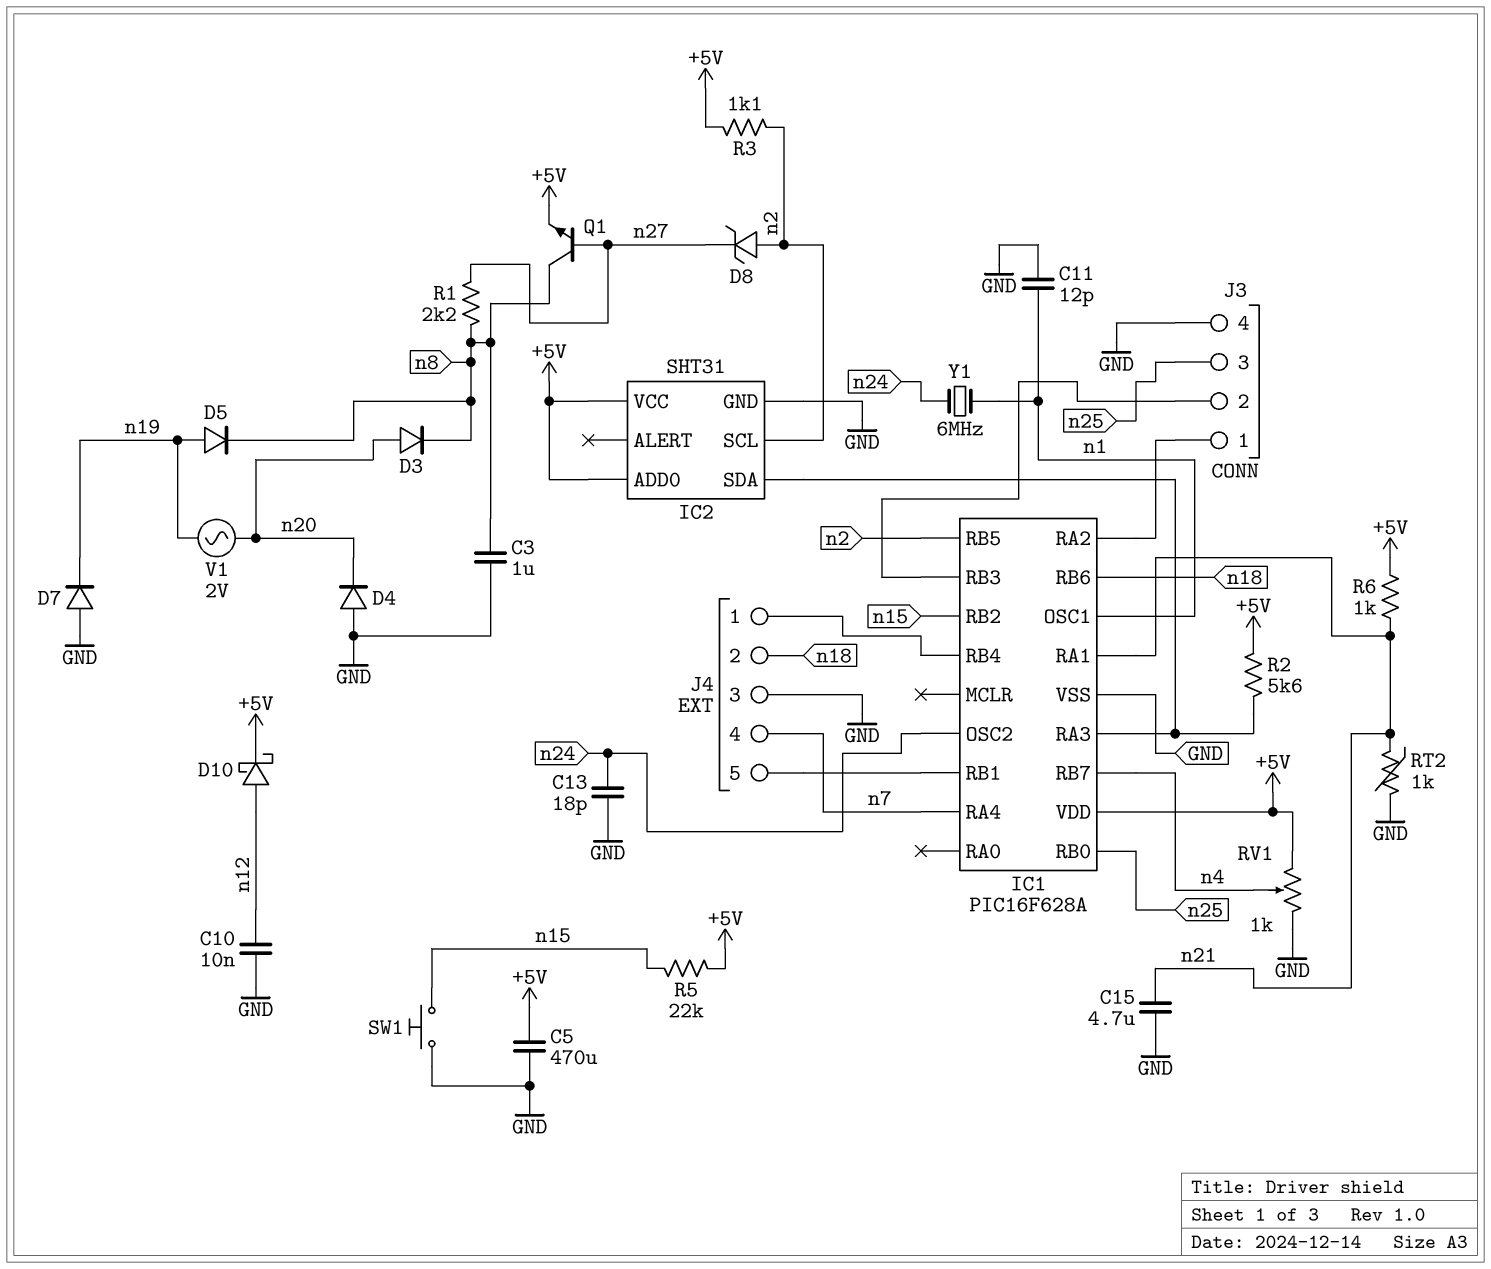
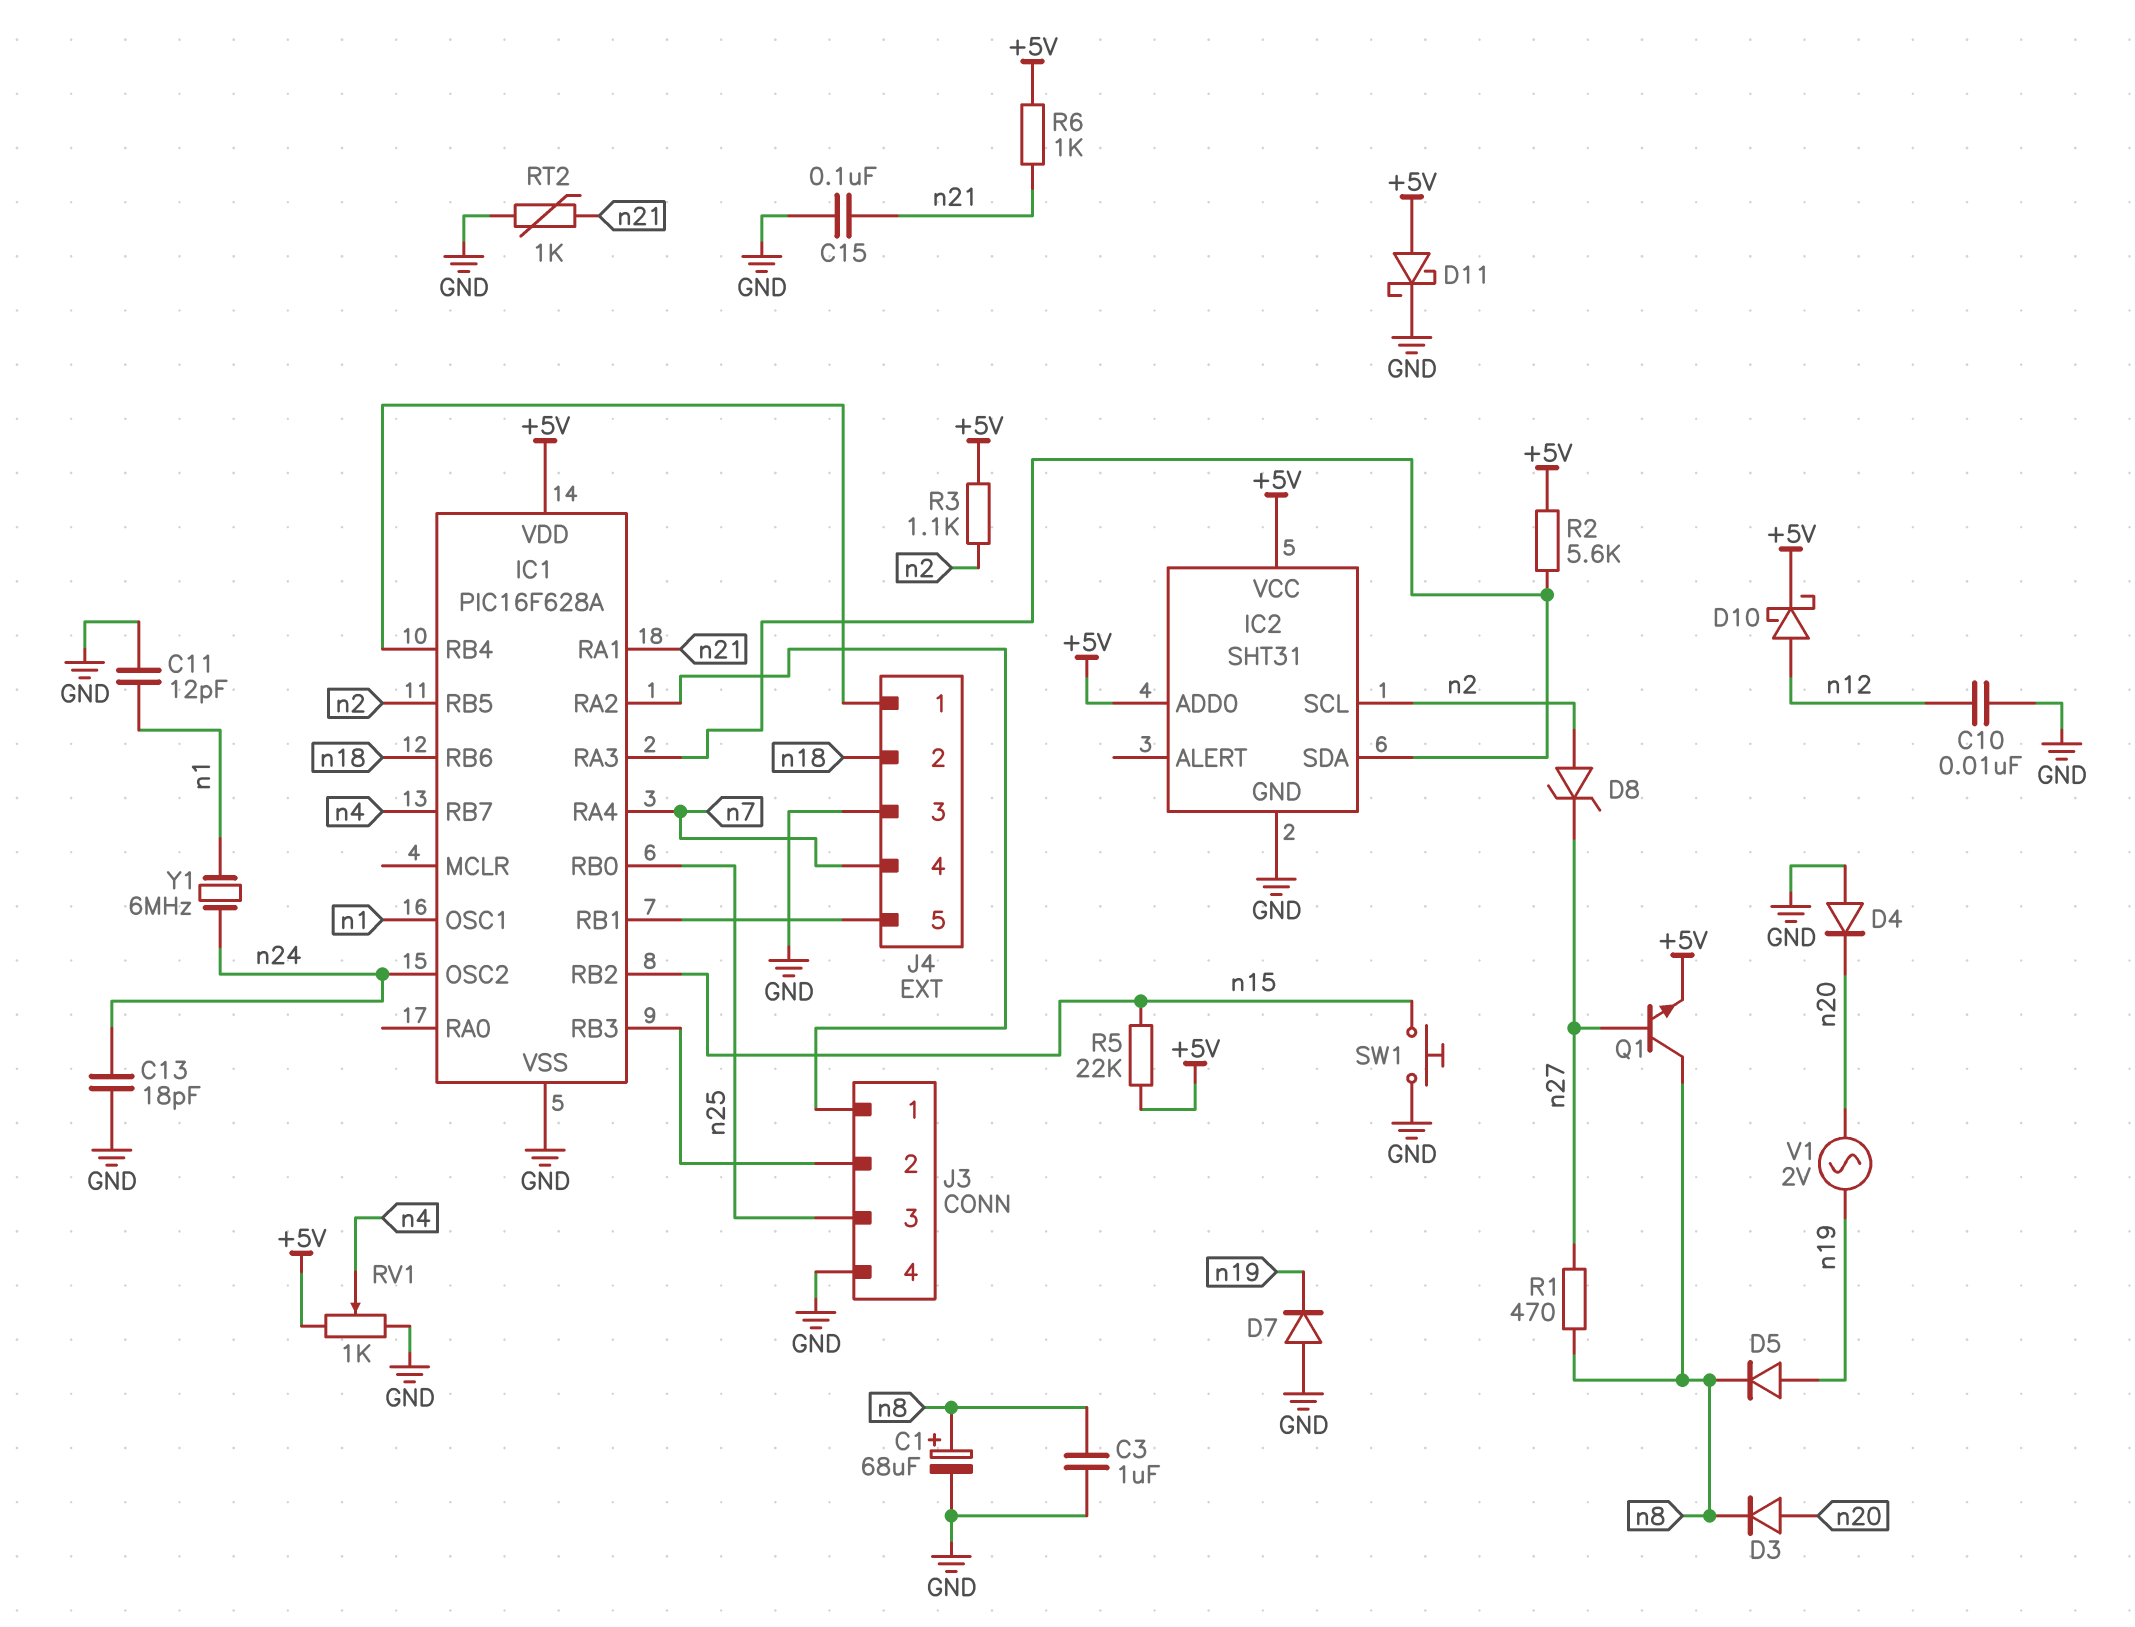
C1: none -> 68uF (plus n8, minus GND)
C5: 470uF (+5V, GND) -> none
C15: 4.7uF (GND, n21) -> 100nF (GND, n21)
D11: none -> schottky (A +5V, K GND)
R1: 2.2k (n8, n27) -> 470 (n8, n27)

